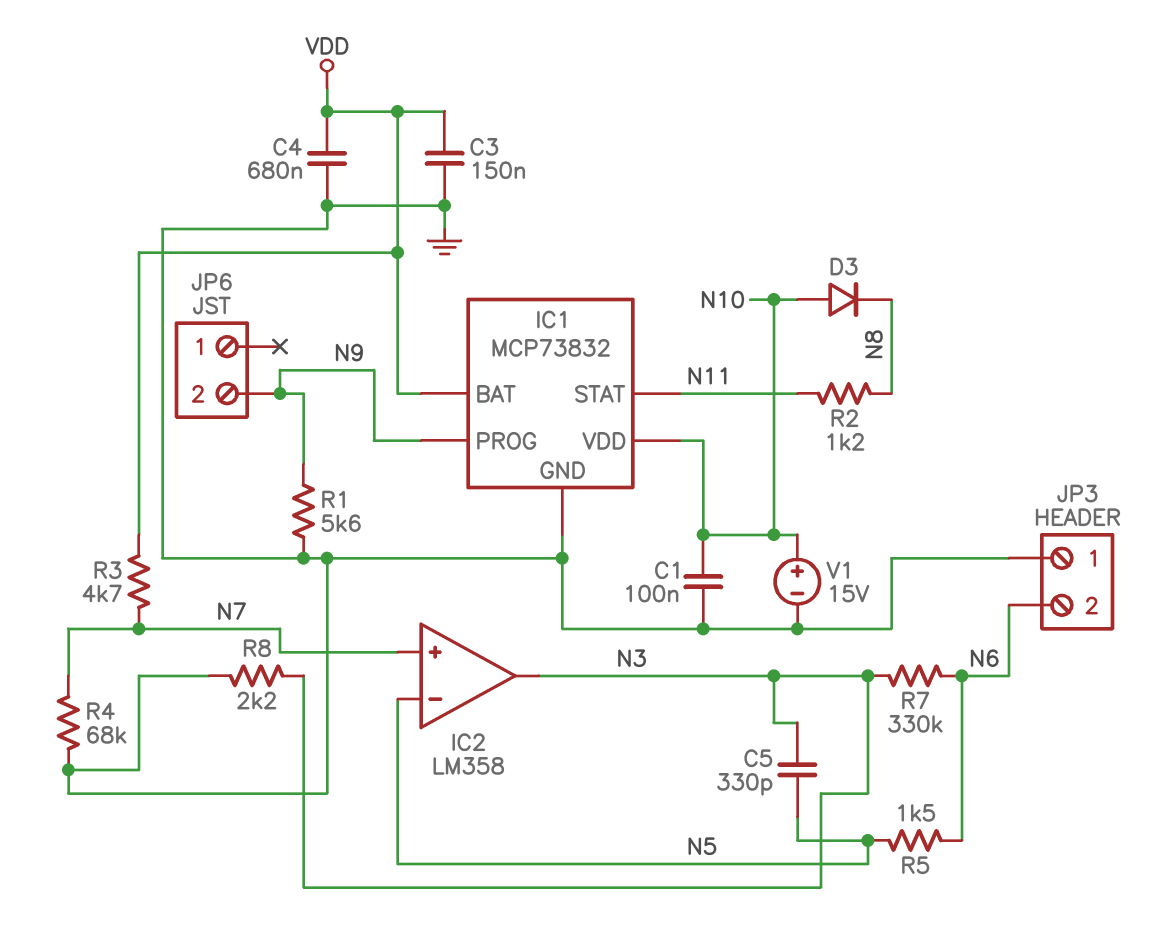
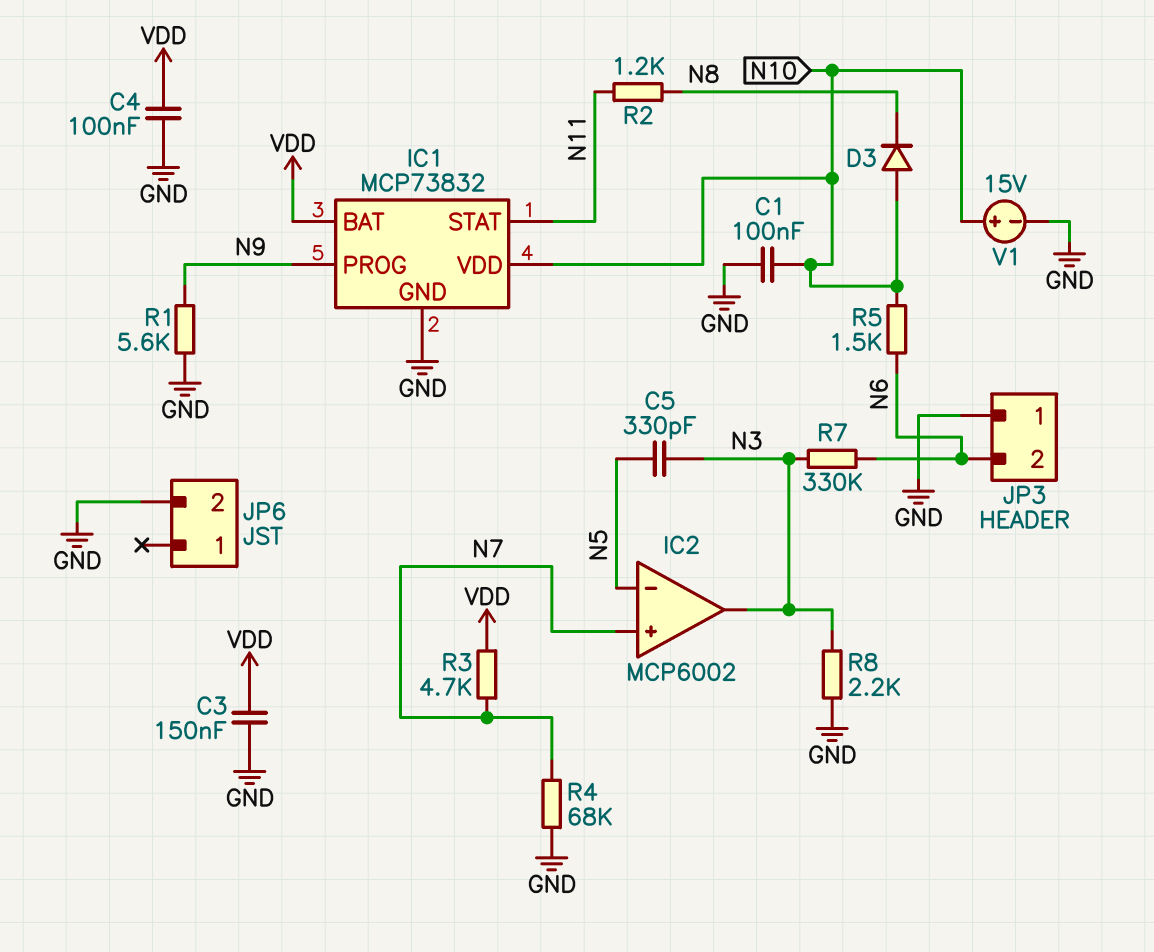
C4: 680nF (GND, VDD) -> 100nF (GND, VDD)
IC2: LM358 -> MCP6002
JP6 pin 2: N9 -> GND
R5: 1.5k (N5, N6) -> 1.5k (N6, N10)

